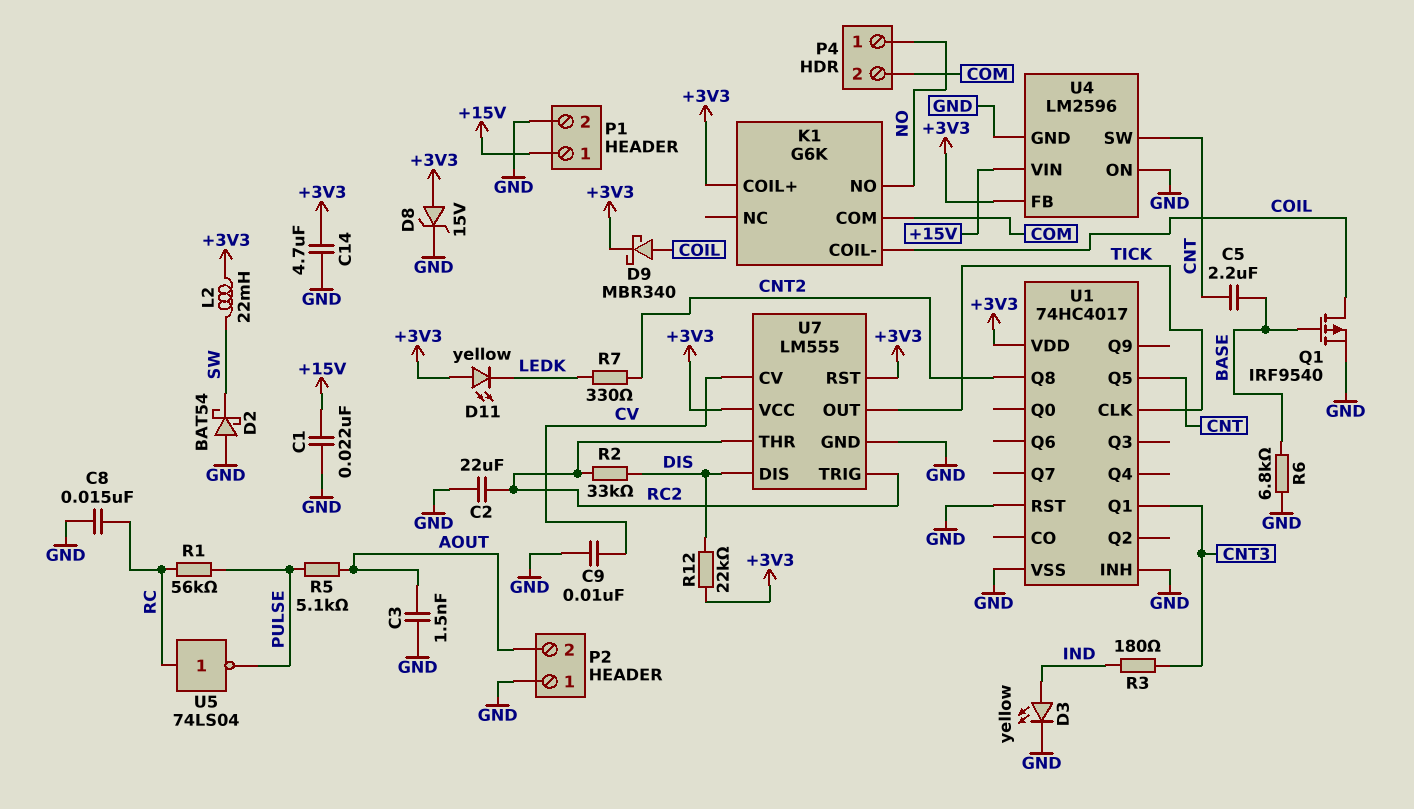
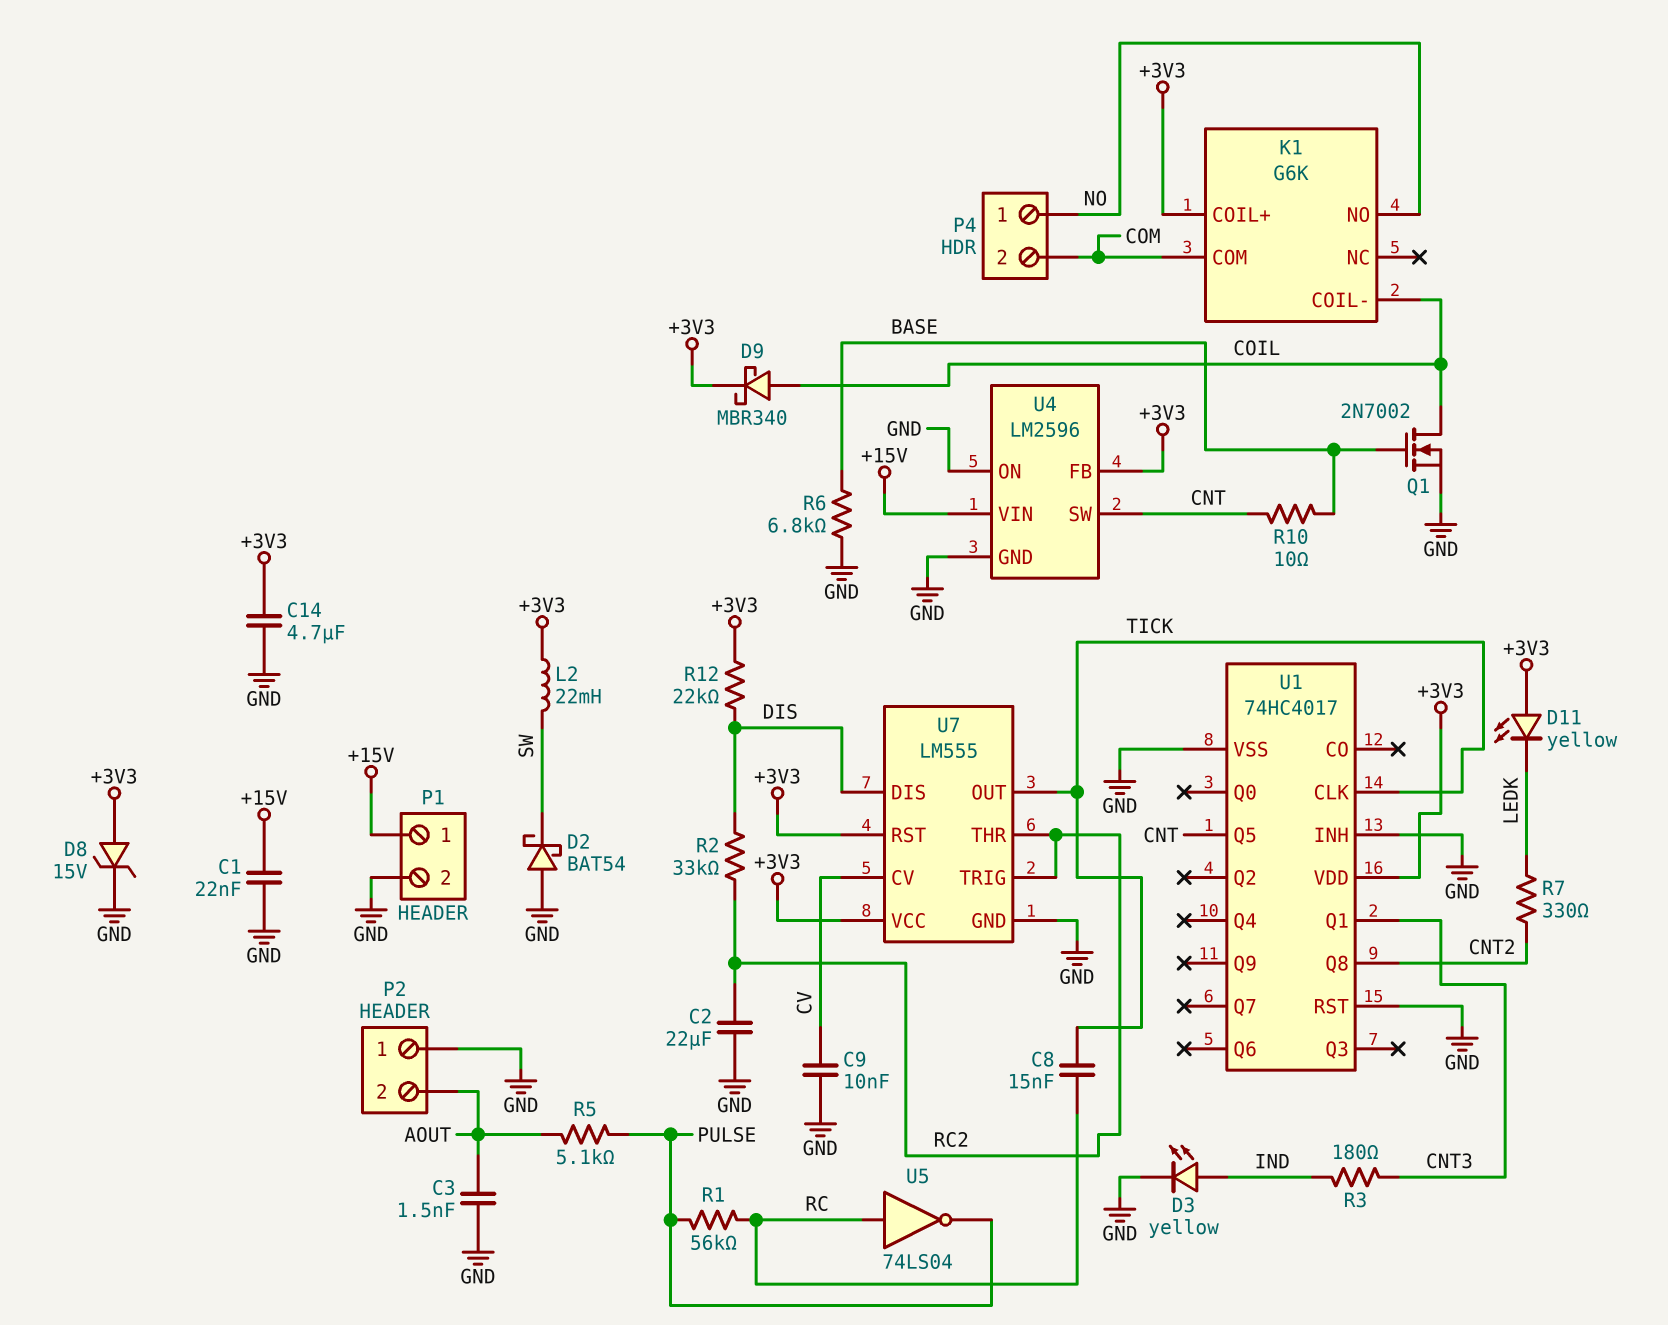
C5: 2.2uF (BASE, CNT) -> none
C8: 15nF (GND, RC) -> 15nF (RC, TICK)
Q1: PMOS IRF9540 (G BASE, D COIL, S GND) -> NMOS 2N7002 (G BASE, D COIL, S GND)
R10: none -> 10 (BASE, CNT)

